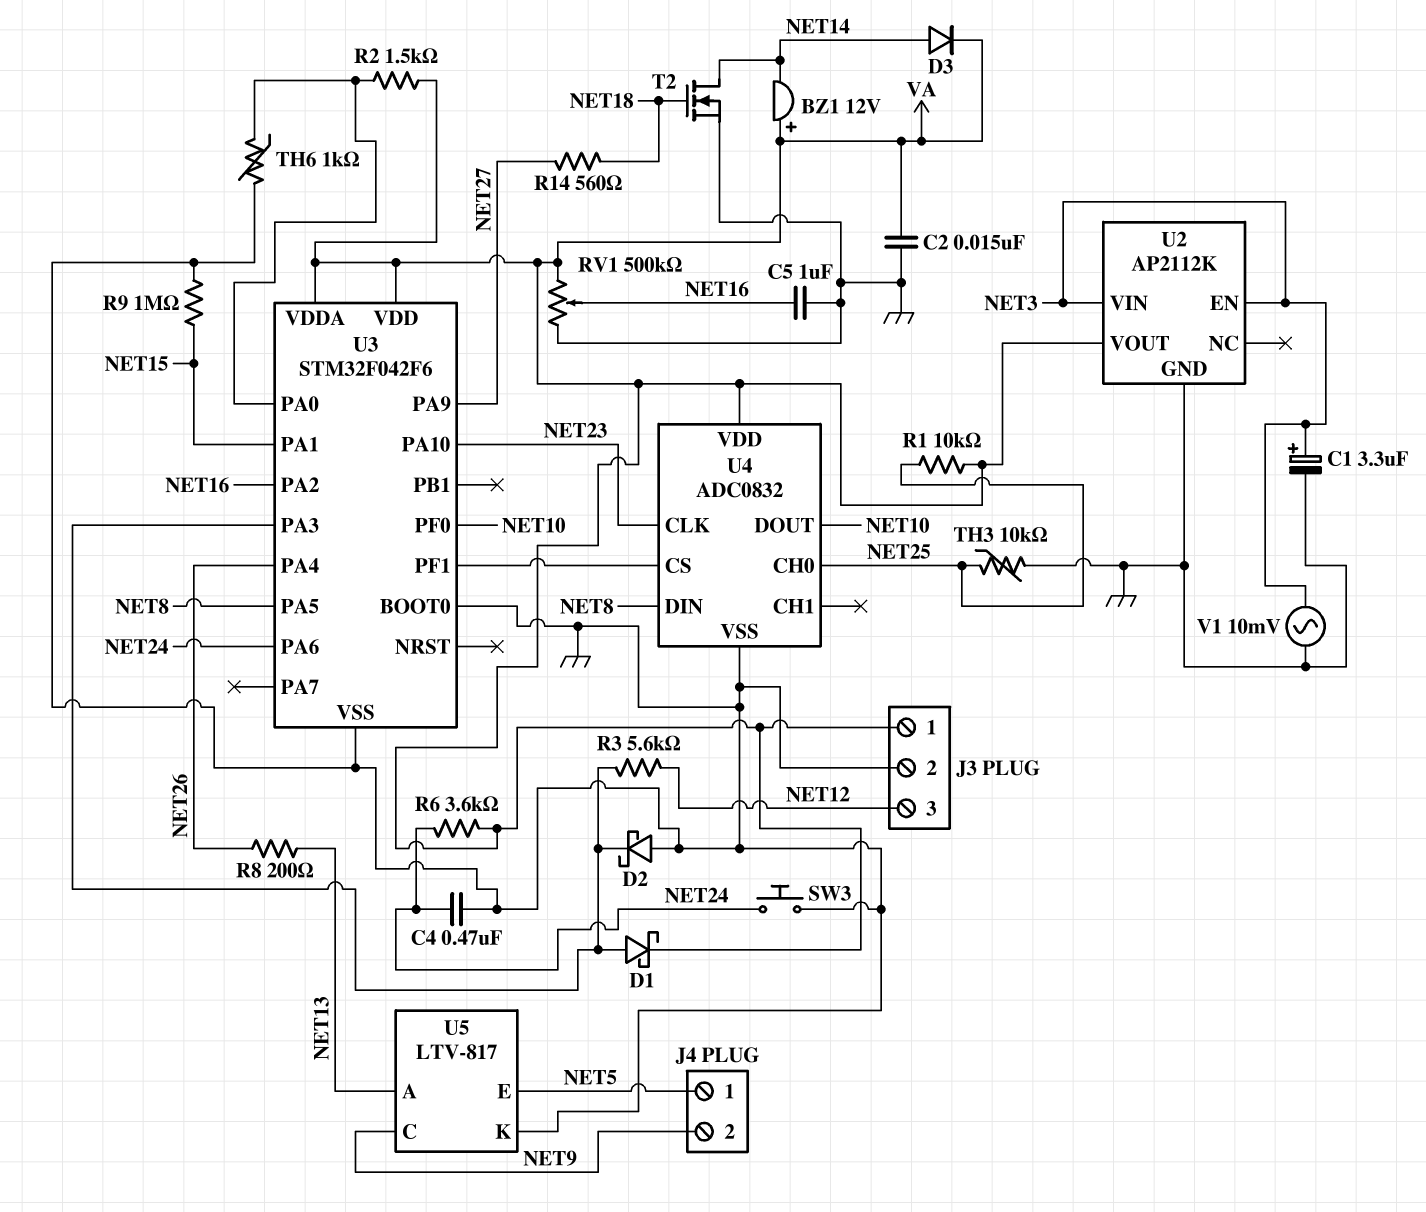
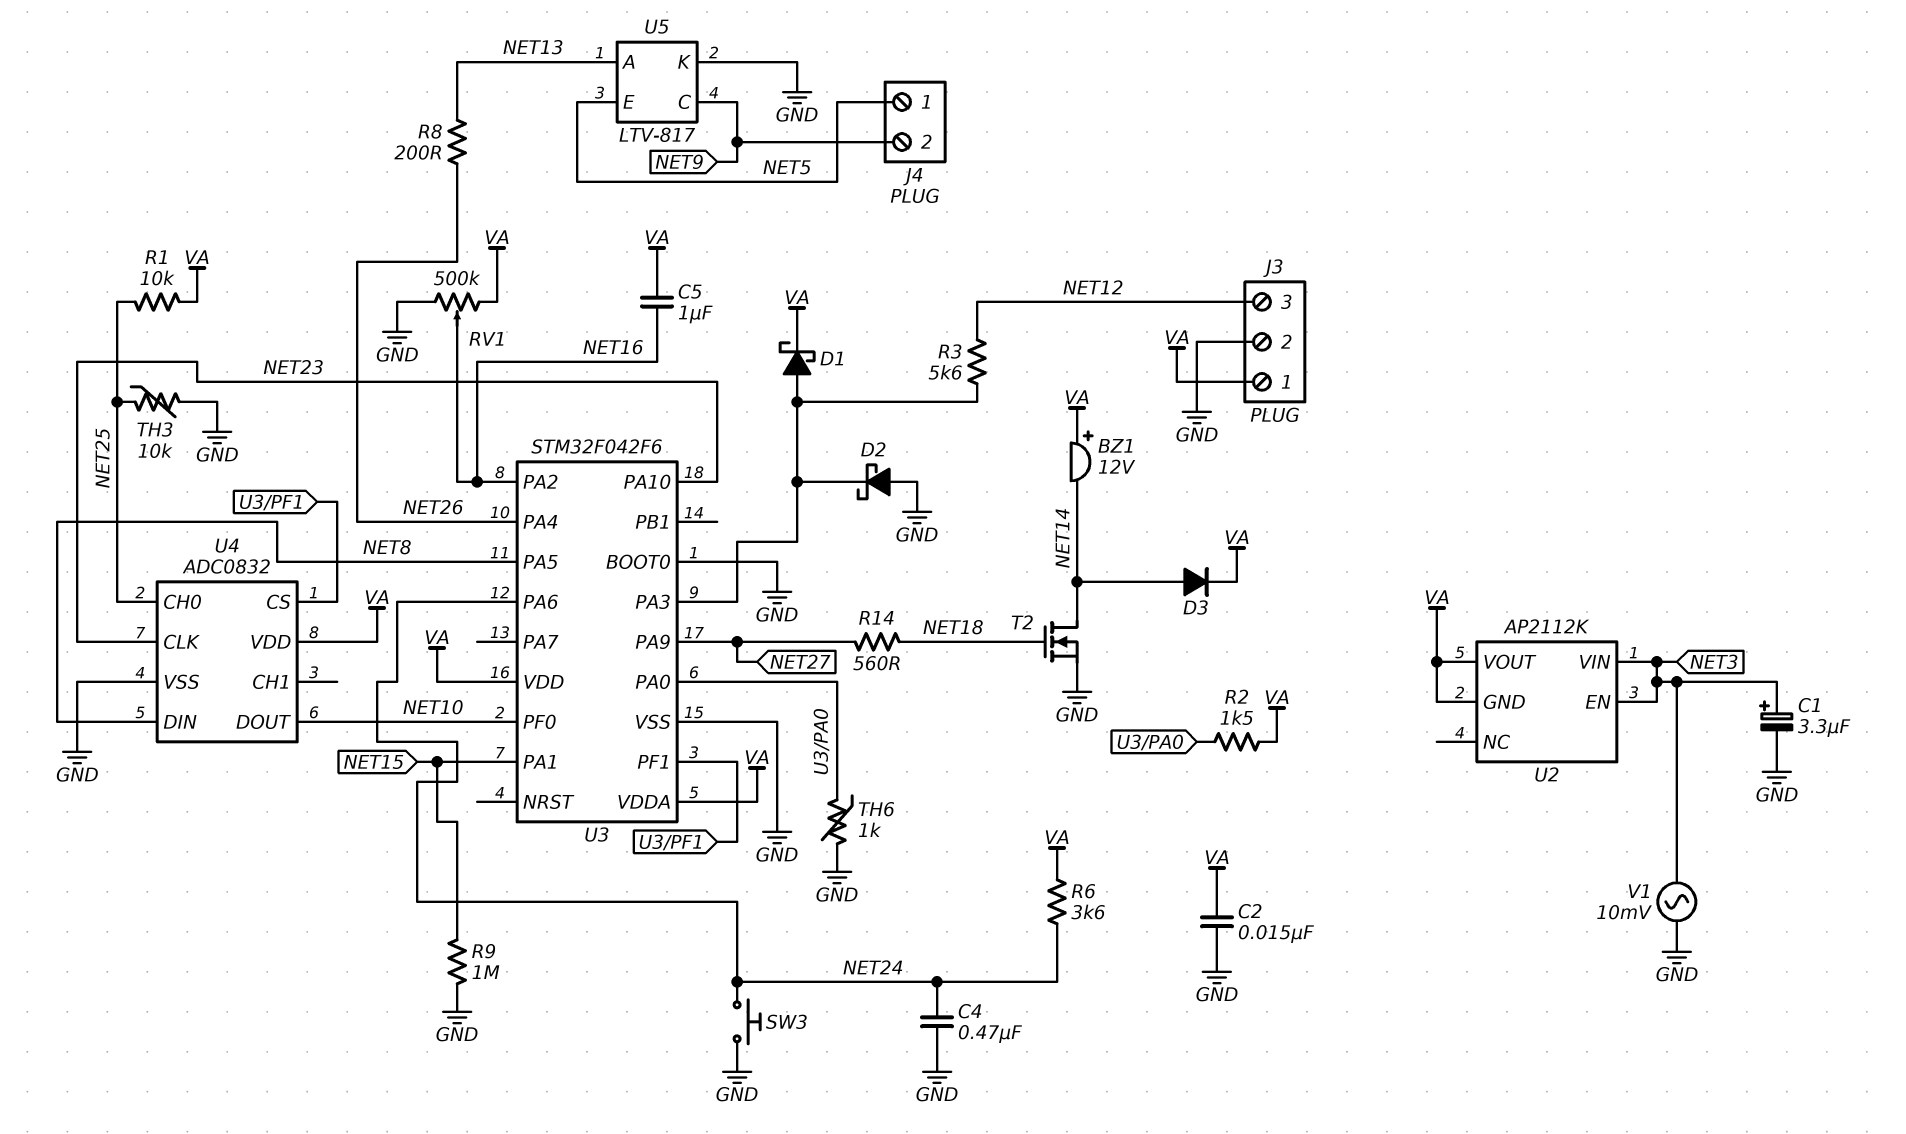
C5: 1uF (GND, NET16) -> 1uF (NET16, VA)
U2 pin GND: GND -> VA

